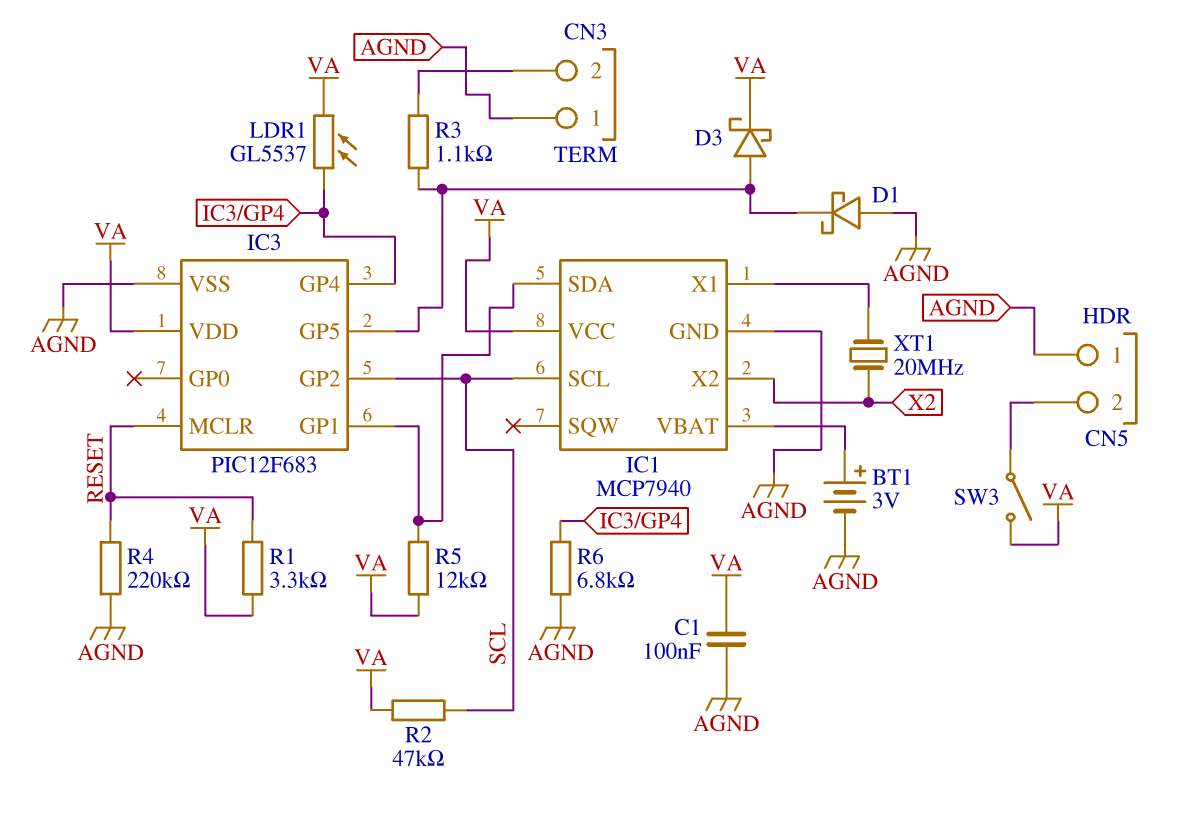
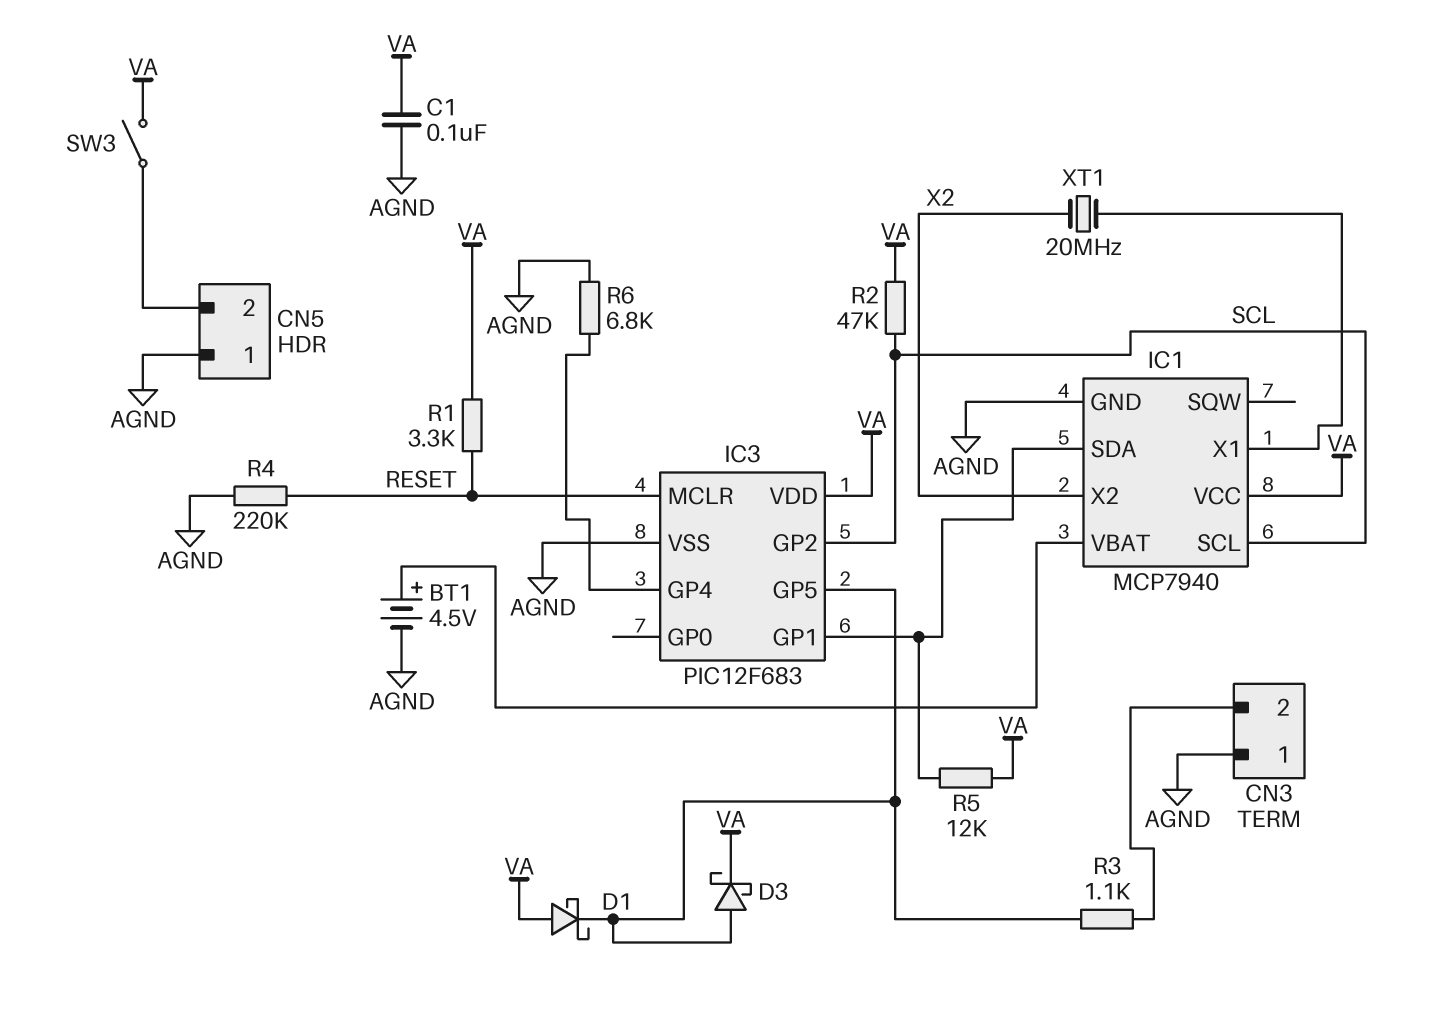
BT1: 3V (plus IC1/VBAT, minus AGND) -> 4.5V (plus IC1/VBAT, minus AGND)
D1: schottky (A AGND, K IC3/GP5) -> schottky (A VA, K IC3/GP5)
LDR1: GL5537 (IC3/GP4, VA) -> none

